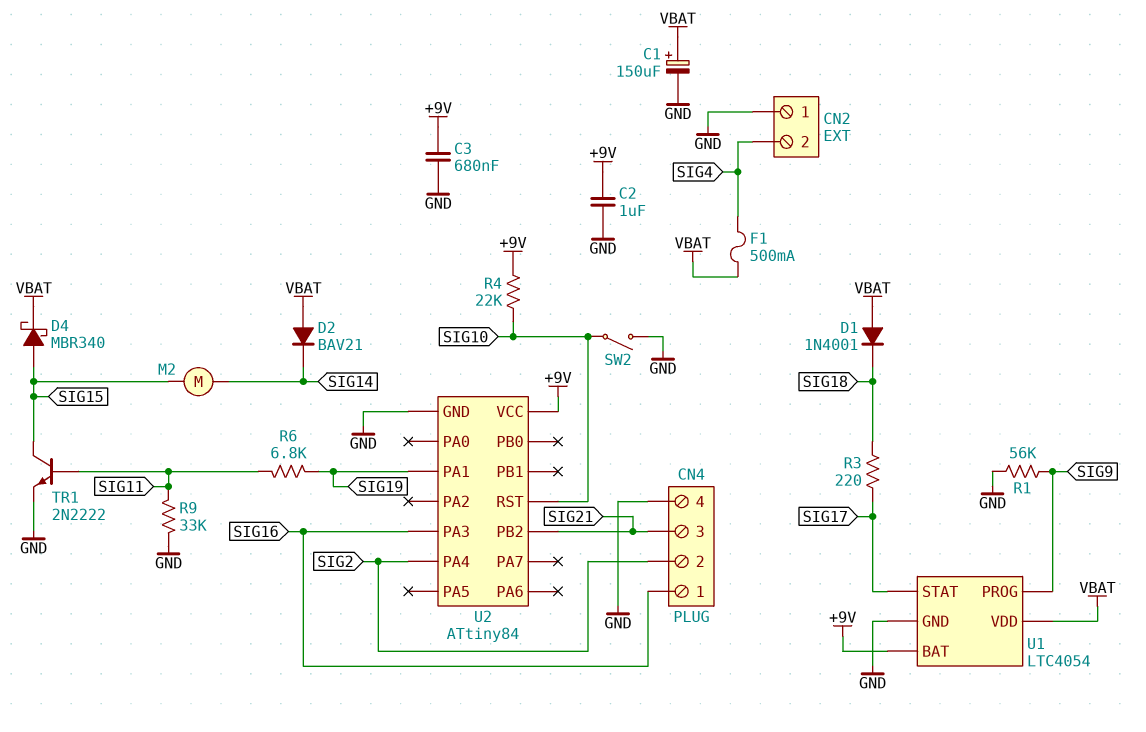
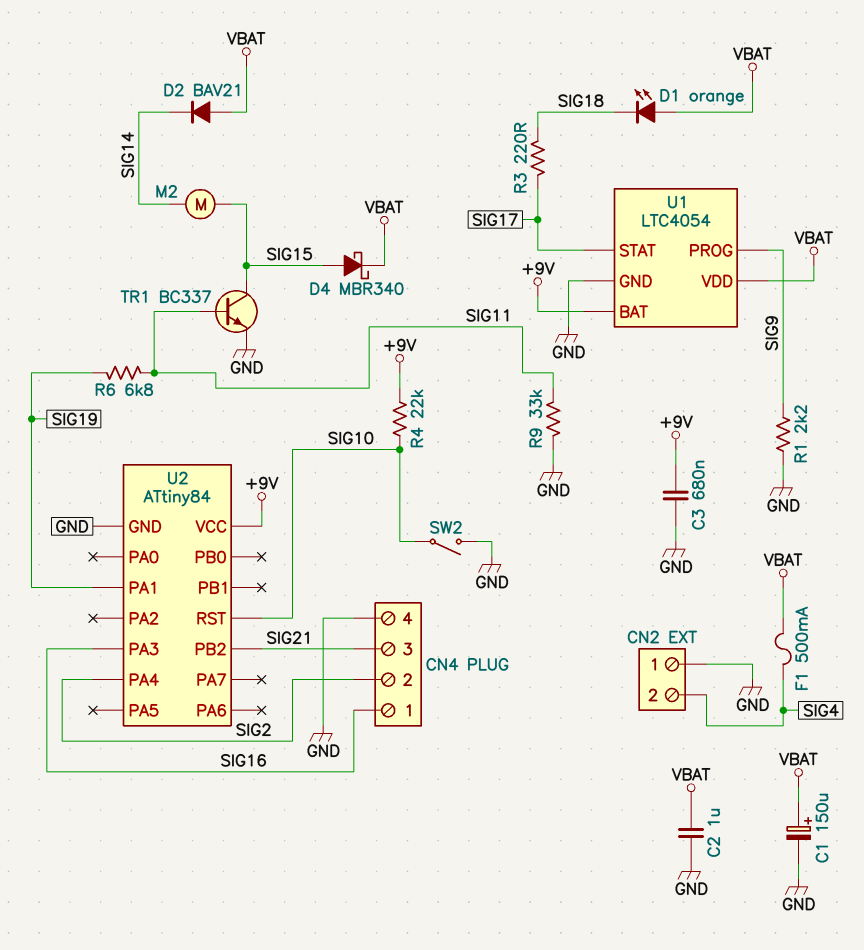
C2: 1uF (+9V, GND) -> 1uF (GND, VBAT)
D1: diode 1N4001 (A VBAT, K SIG18) -> LED orange (A VBAT, K SIG18)
R1: 56k (GND, SIG9) -> 2.2k (GND, SIG9)
TR1: NPN 2N2222 (B SIG11, C SIG15, E GND) -> NPN BC337 (B SIG11, C SIG15, E GND)

